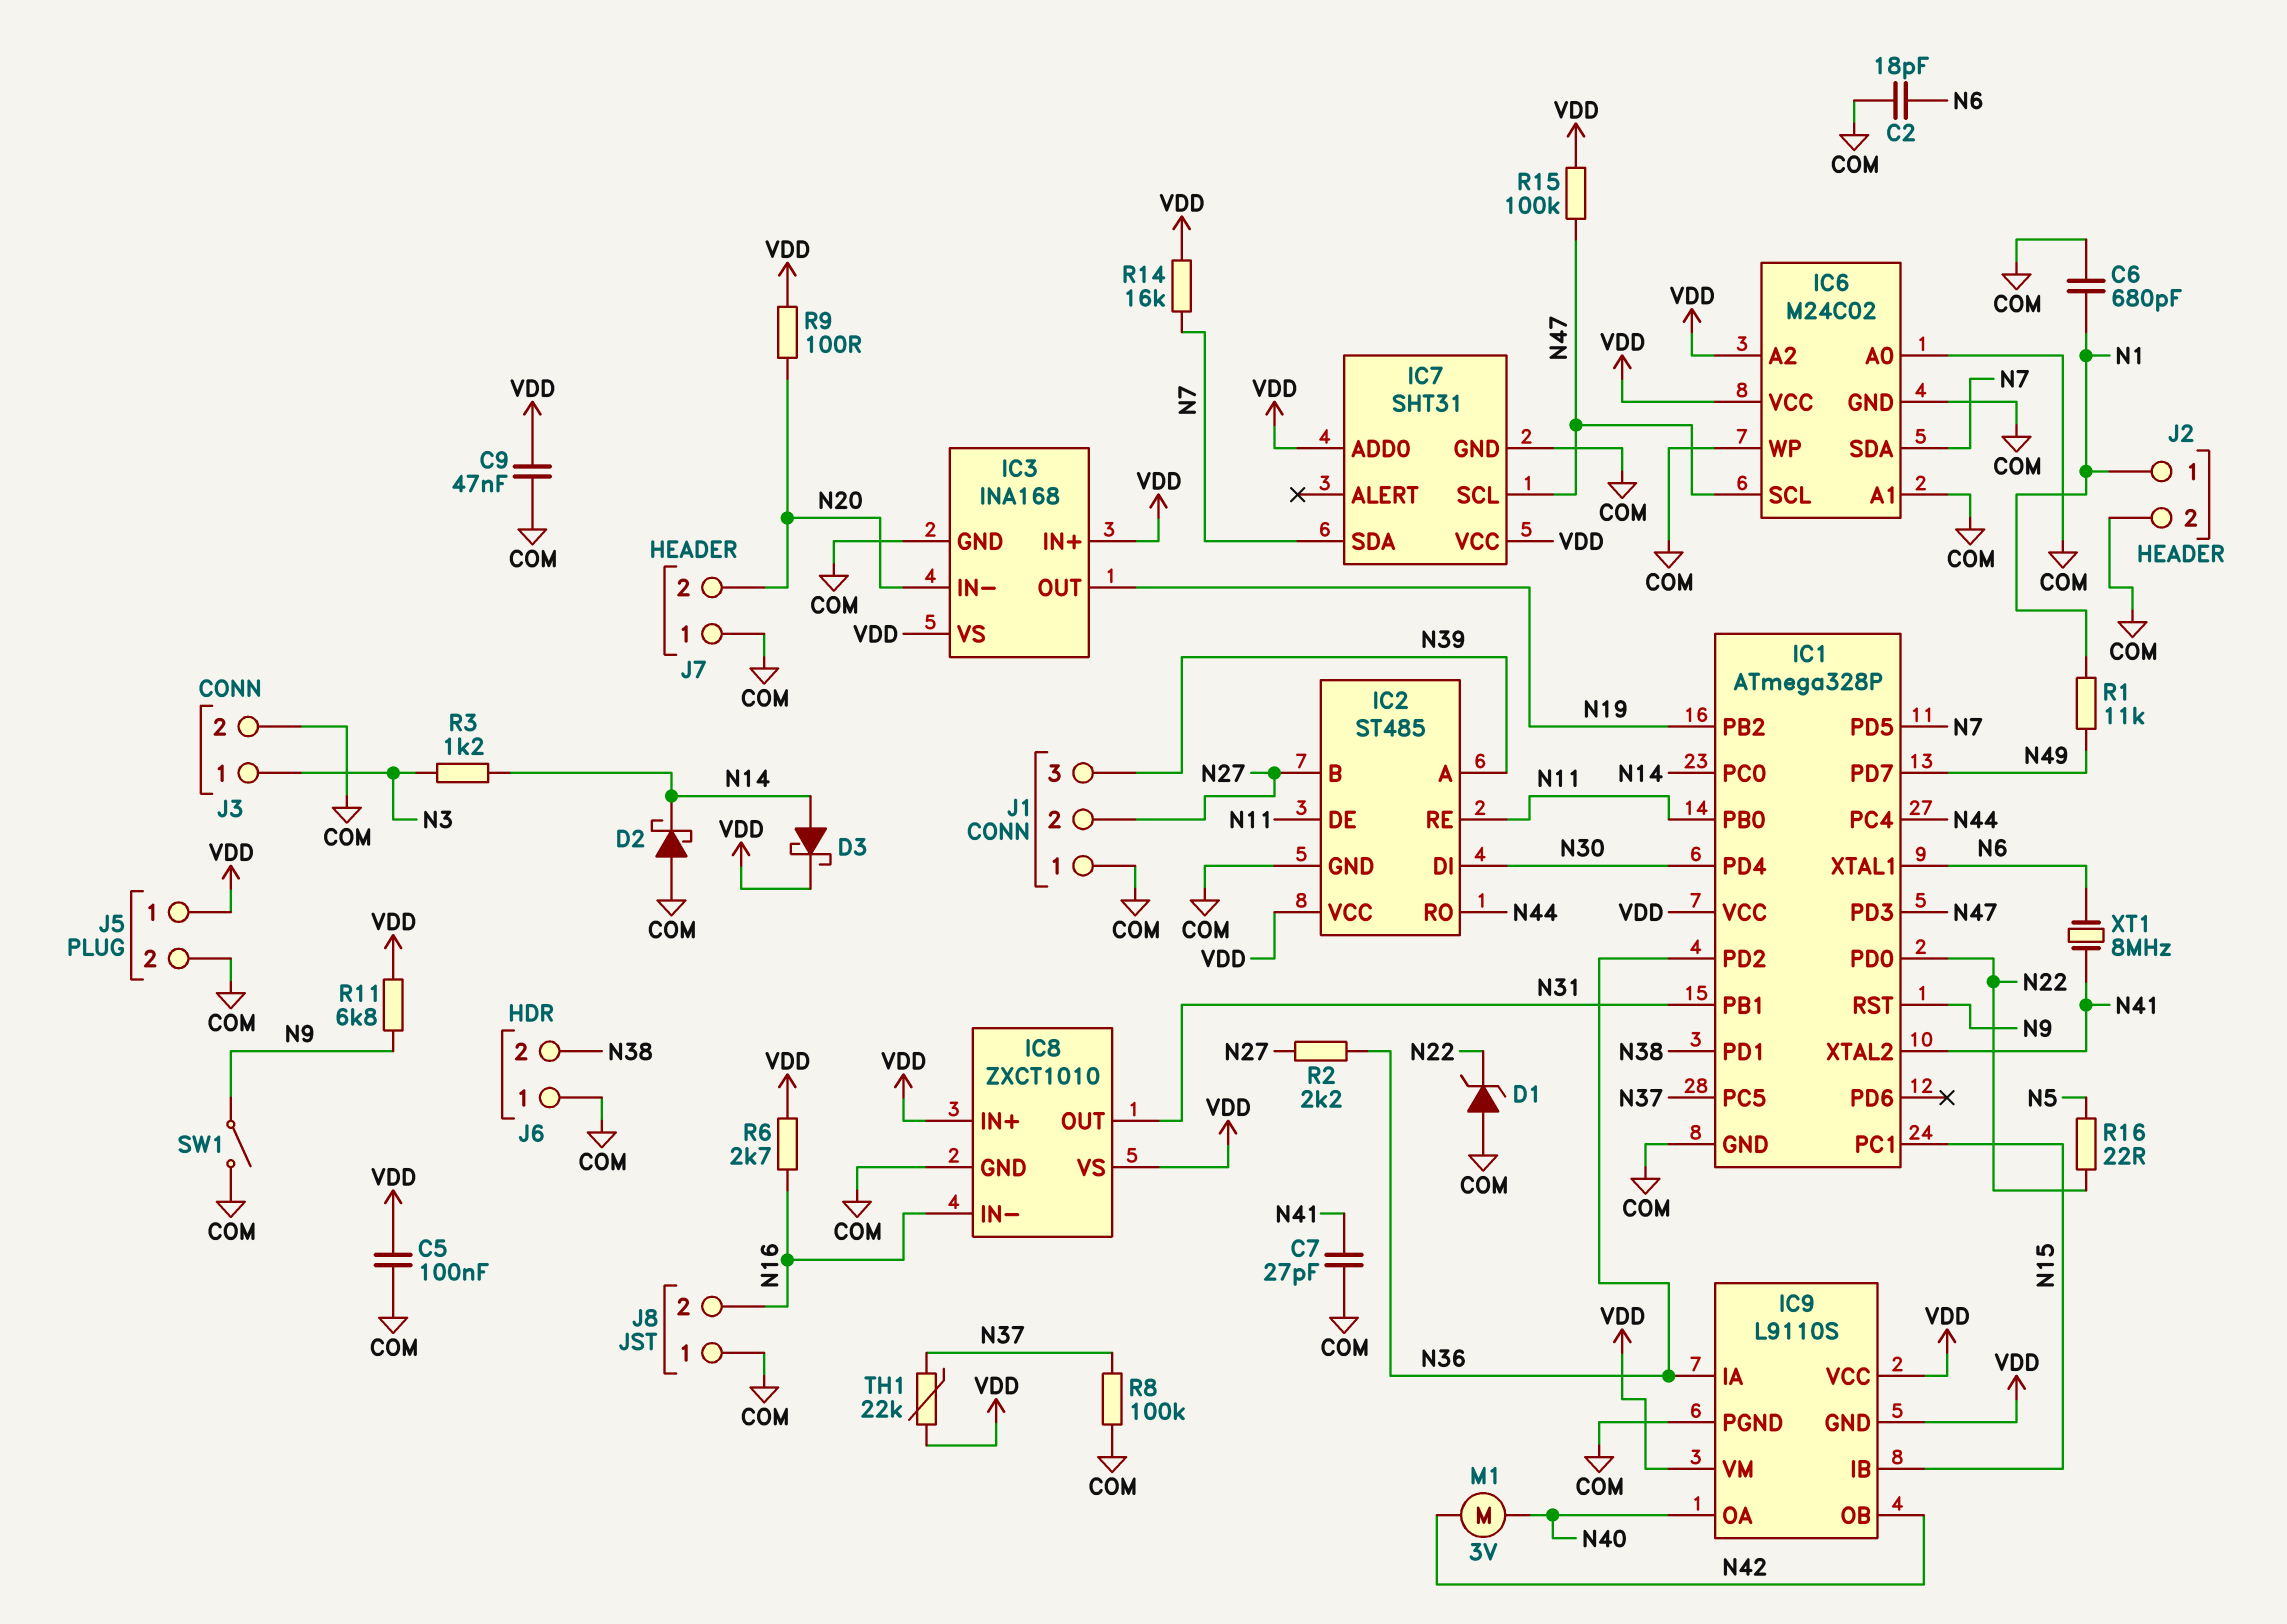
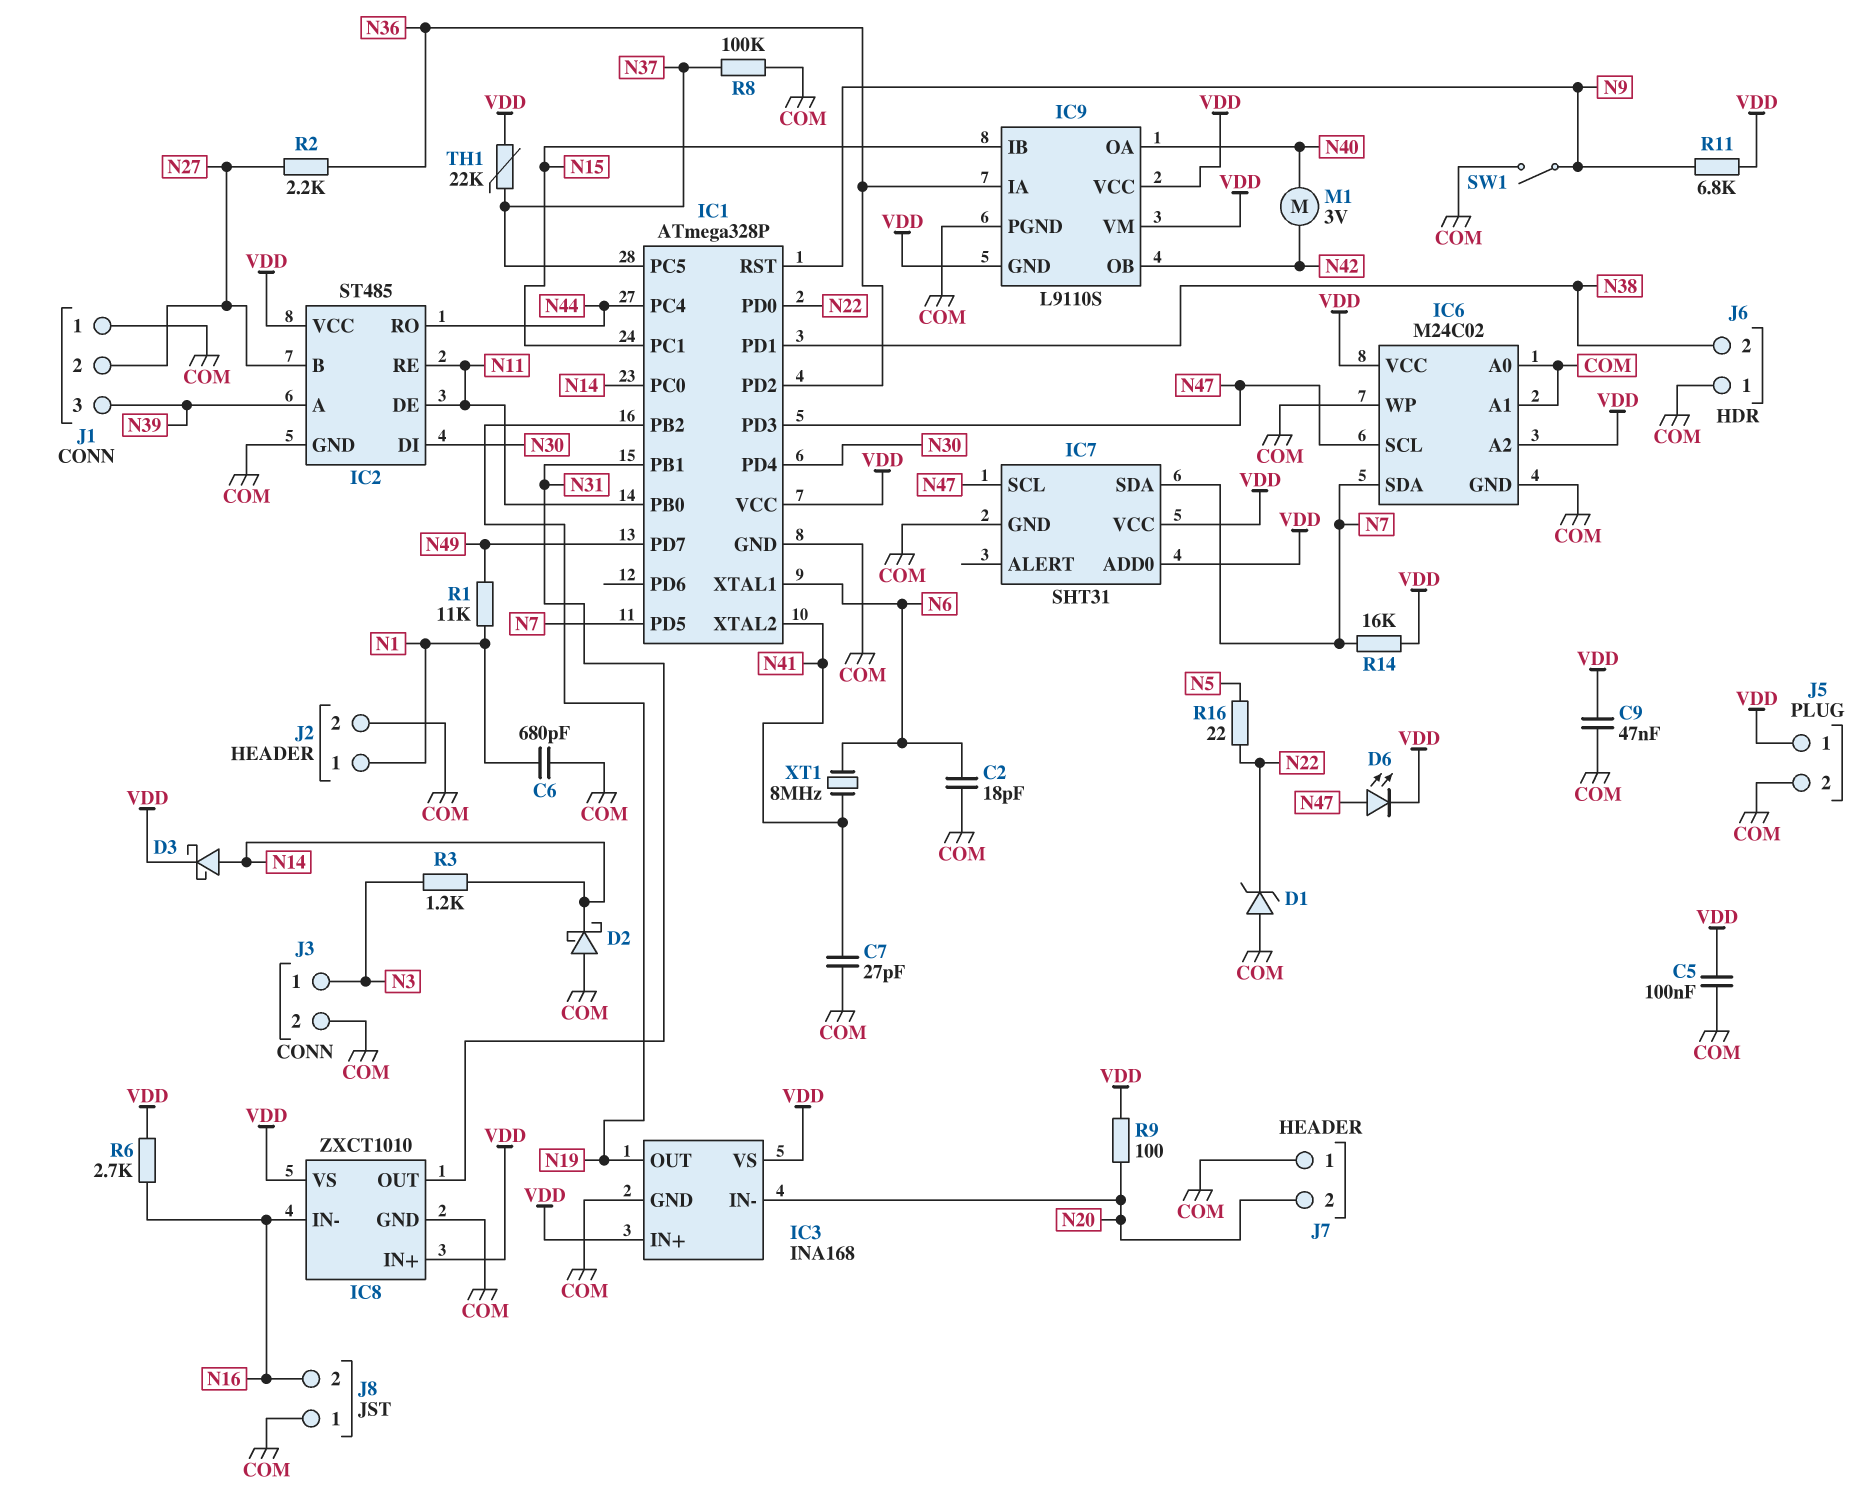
D6: none -> LED (A N47, K VDD)
R15: 100k (N47, VDD) -> none

